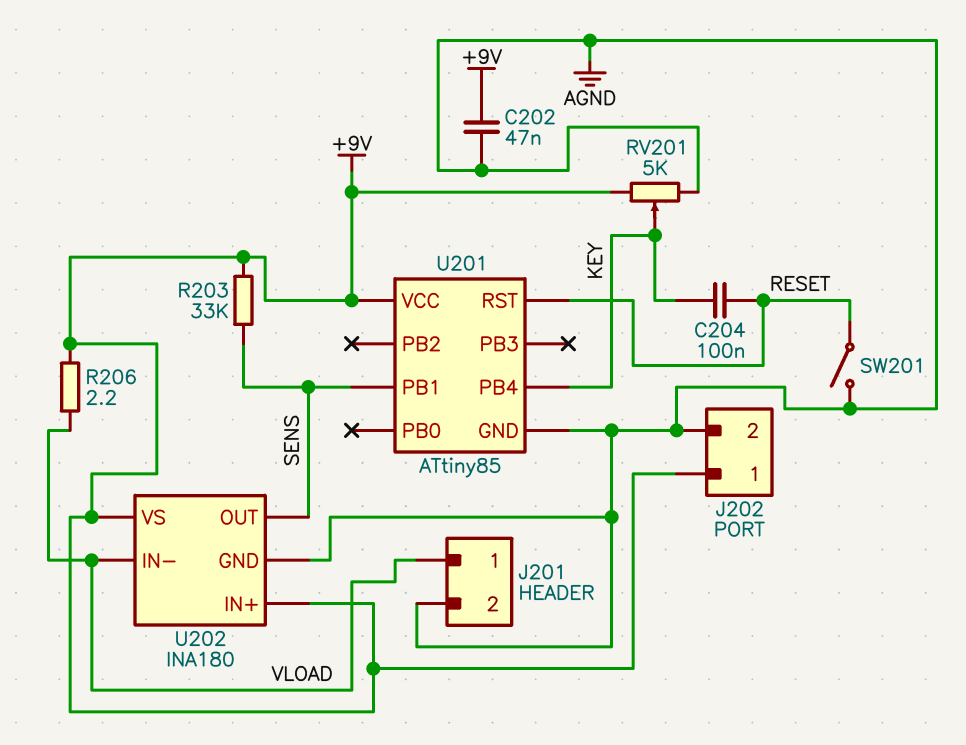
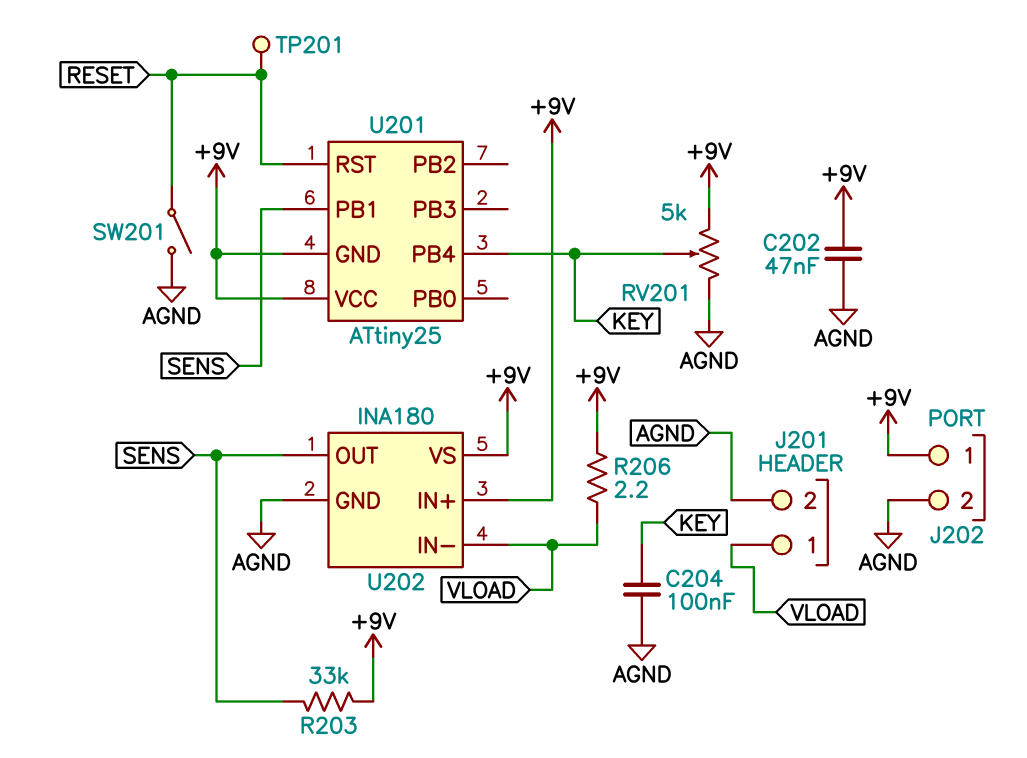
C204: 100nF (KEY, RESET) -> 100nF (AGND, KEY)
TP201: none -> test point (RESET)
U201: ATtiny85 -> ATtiny25
U201 pin GND: AGND -> +9V

